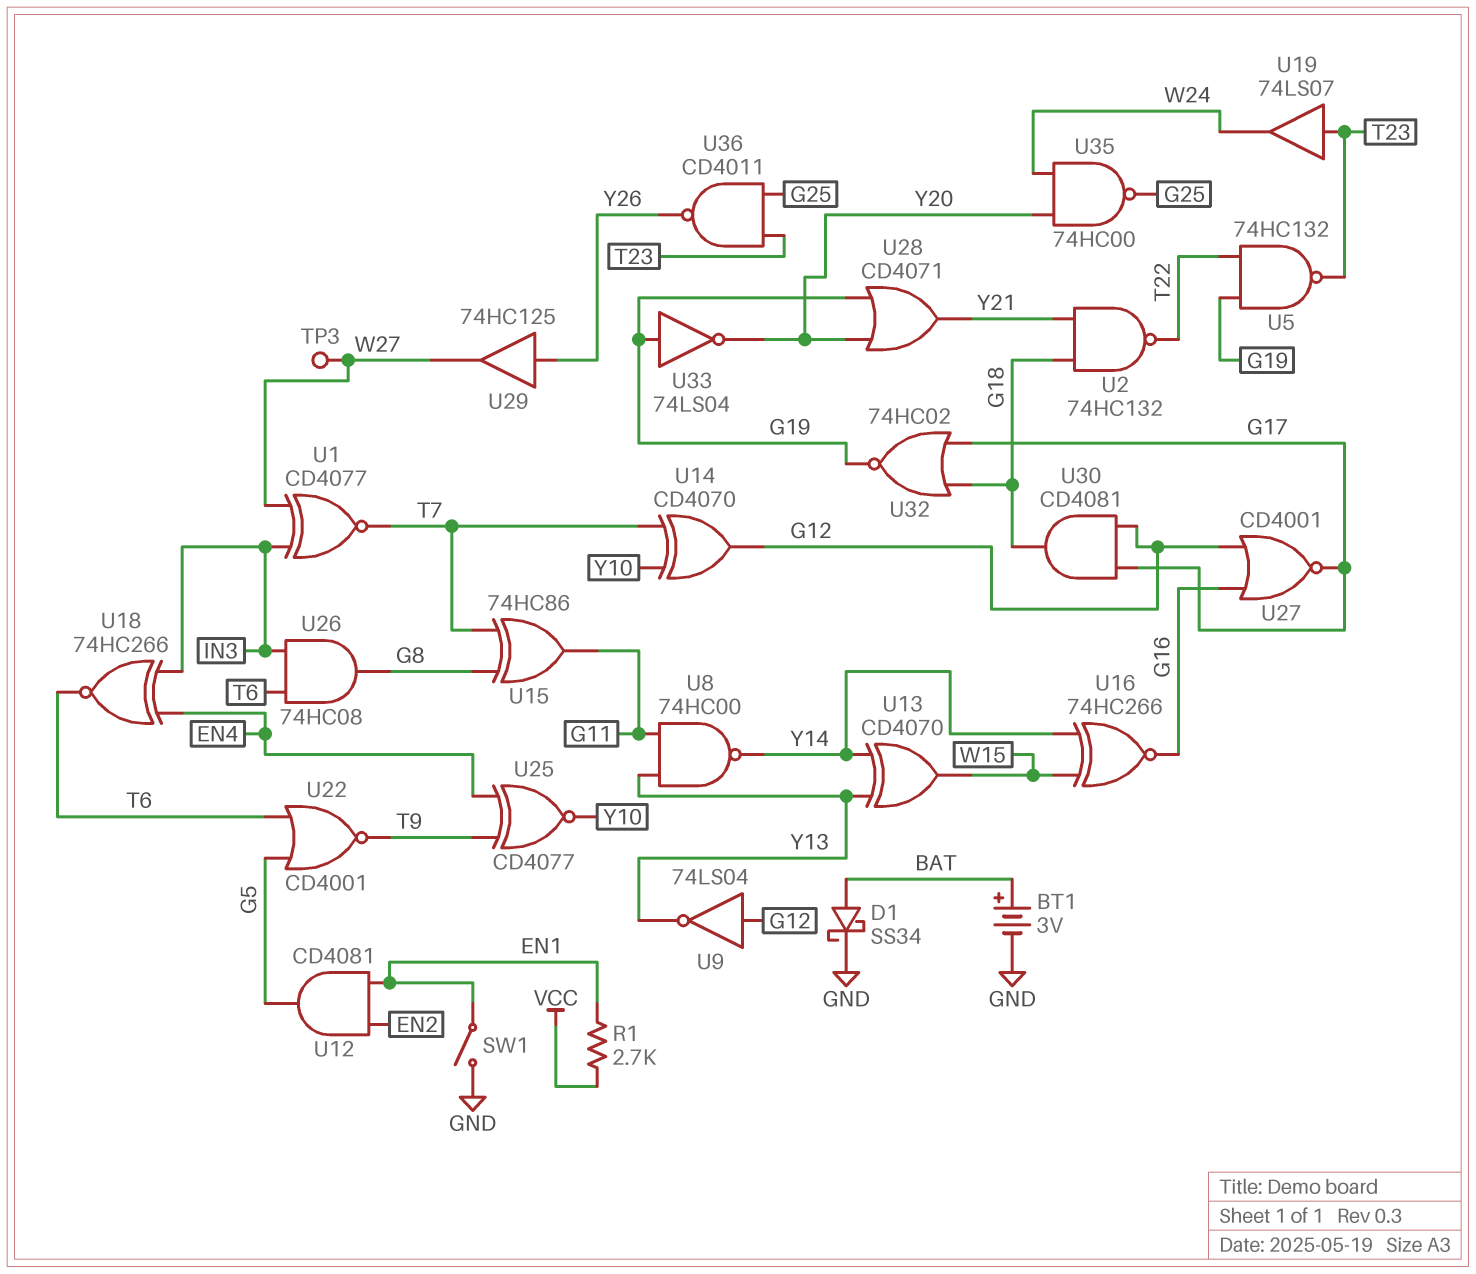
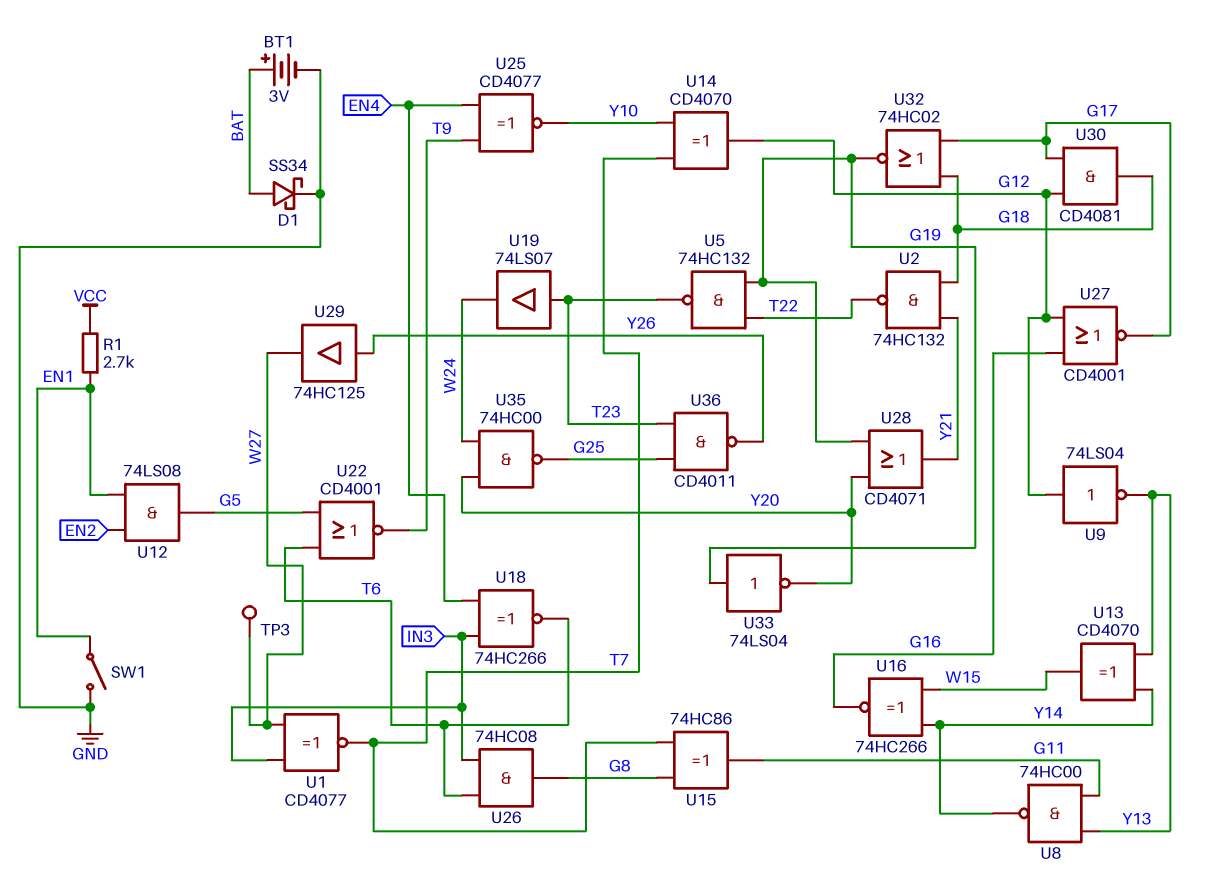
U12: AND CD4081 (in EN1, in EN2, out G5) -> AND 74LS08 (in EN1, in EN2, out G5)

